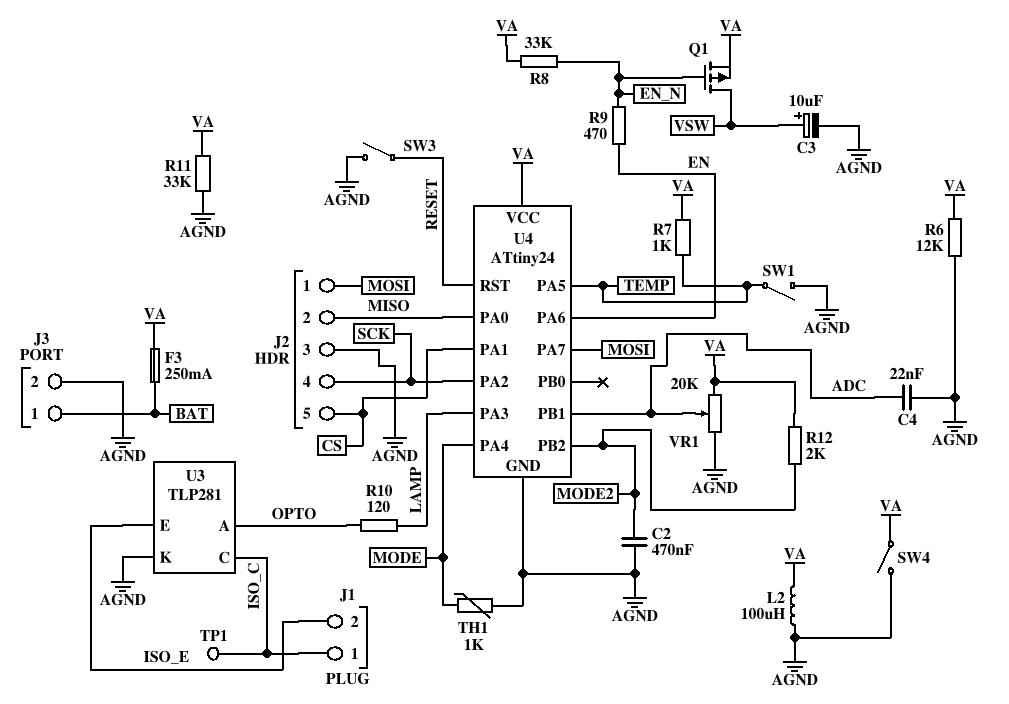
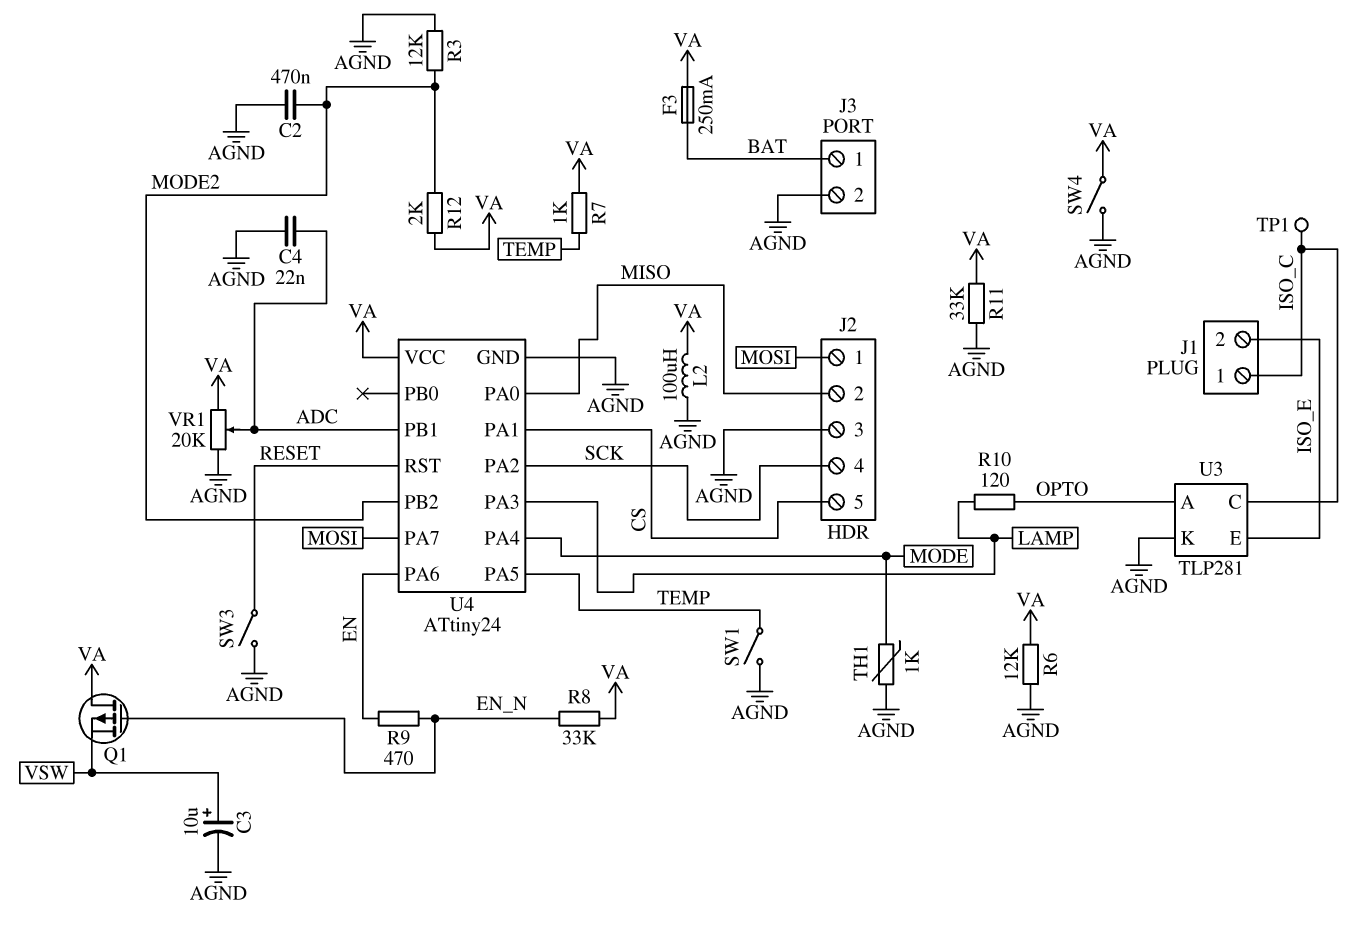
Q1: PMOS (G EN_N, D VSW, S VA) -> PMOS (G EN_N, D VA, S VSW)
R3: none -> 12k (AGND, MODE2)

